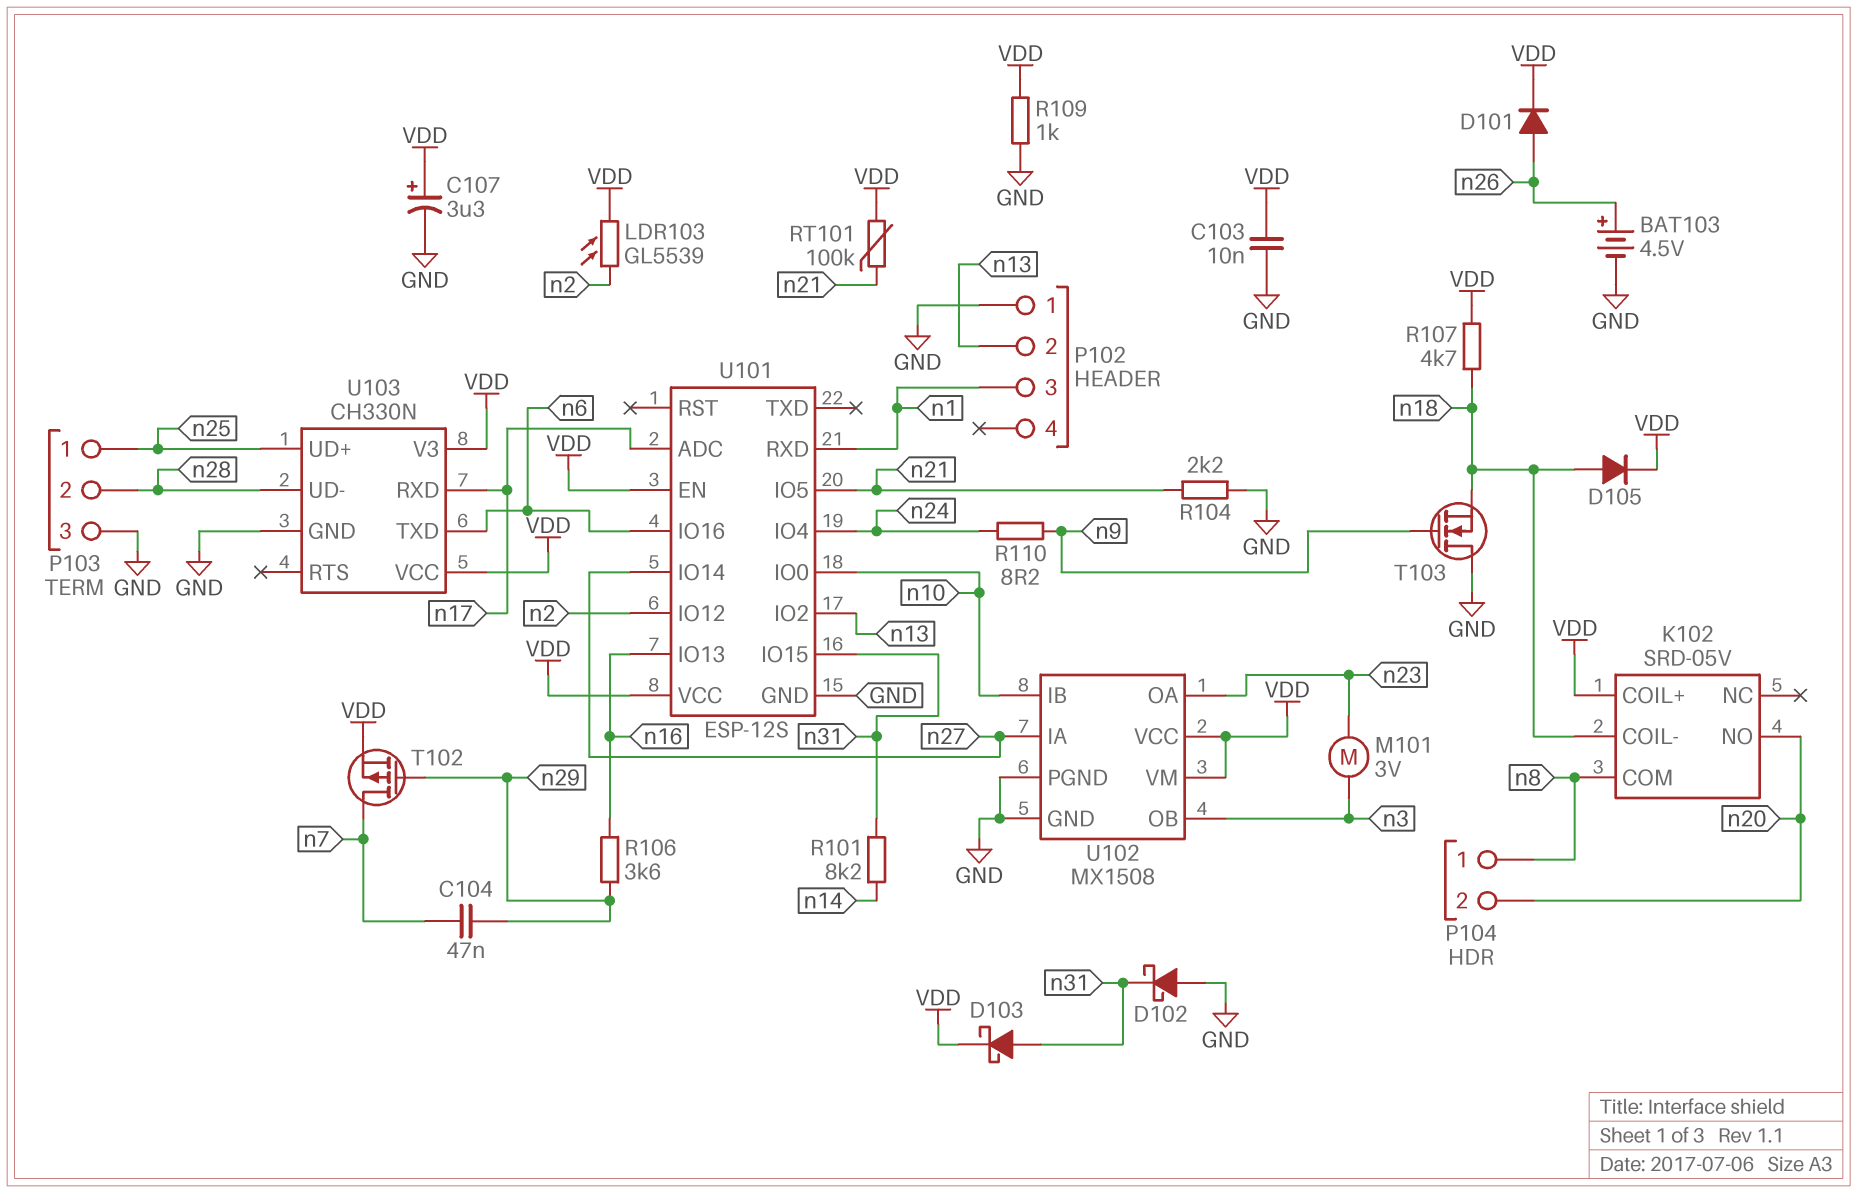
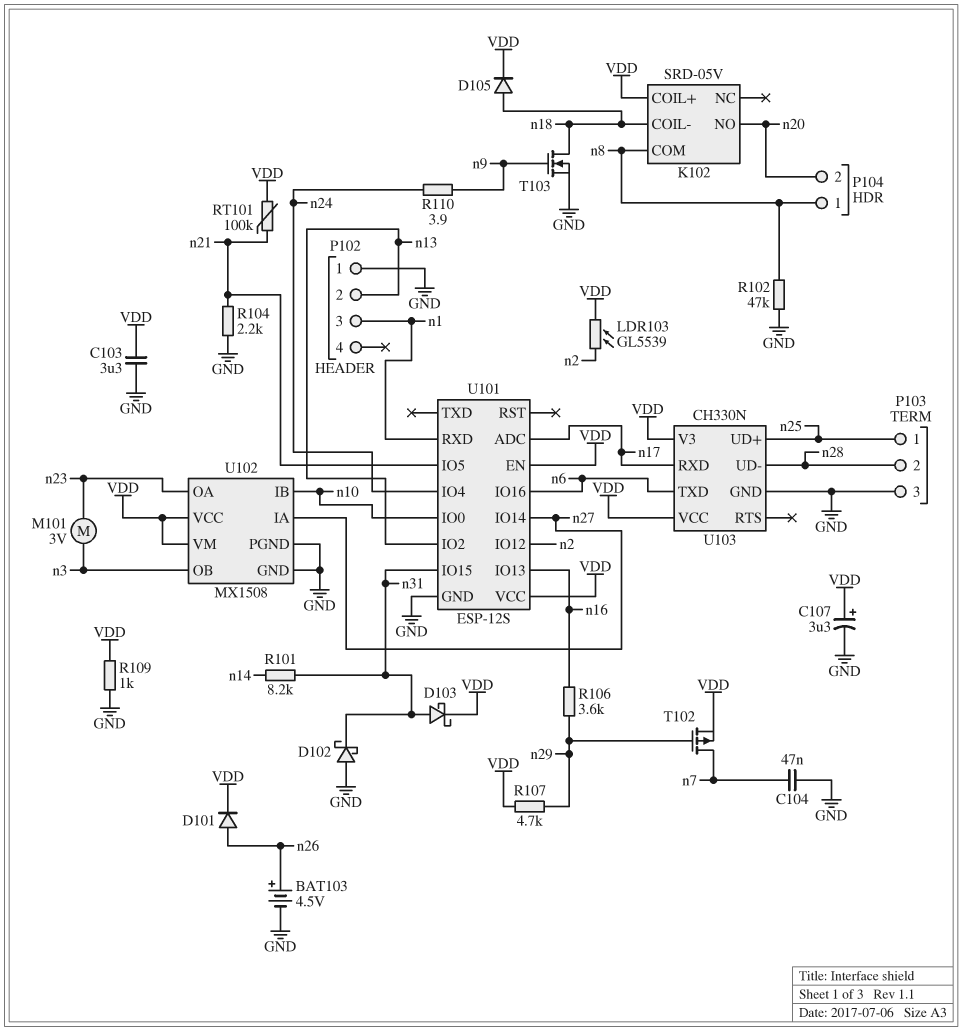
C103: 10nF (GND, VDD) -> 3.3uF (GND, VDD)
C104: 47nF (n7, n29) -> 47nF (GND, n7)
R102: none -> 47k (GND, n8)
R107: 4.7k (VDD, n18) -> 4.7k (VDD, n29)
R110: 8.2 (n9, n24) -> 3.9 (n9, n24)
T103: NMOS (G n9, D GND, S n18) -> NMOS (G n9, D n18, S GND)

